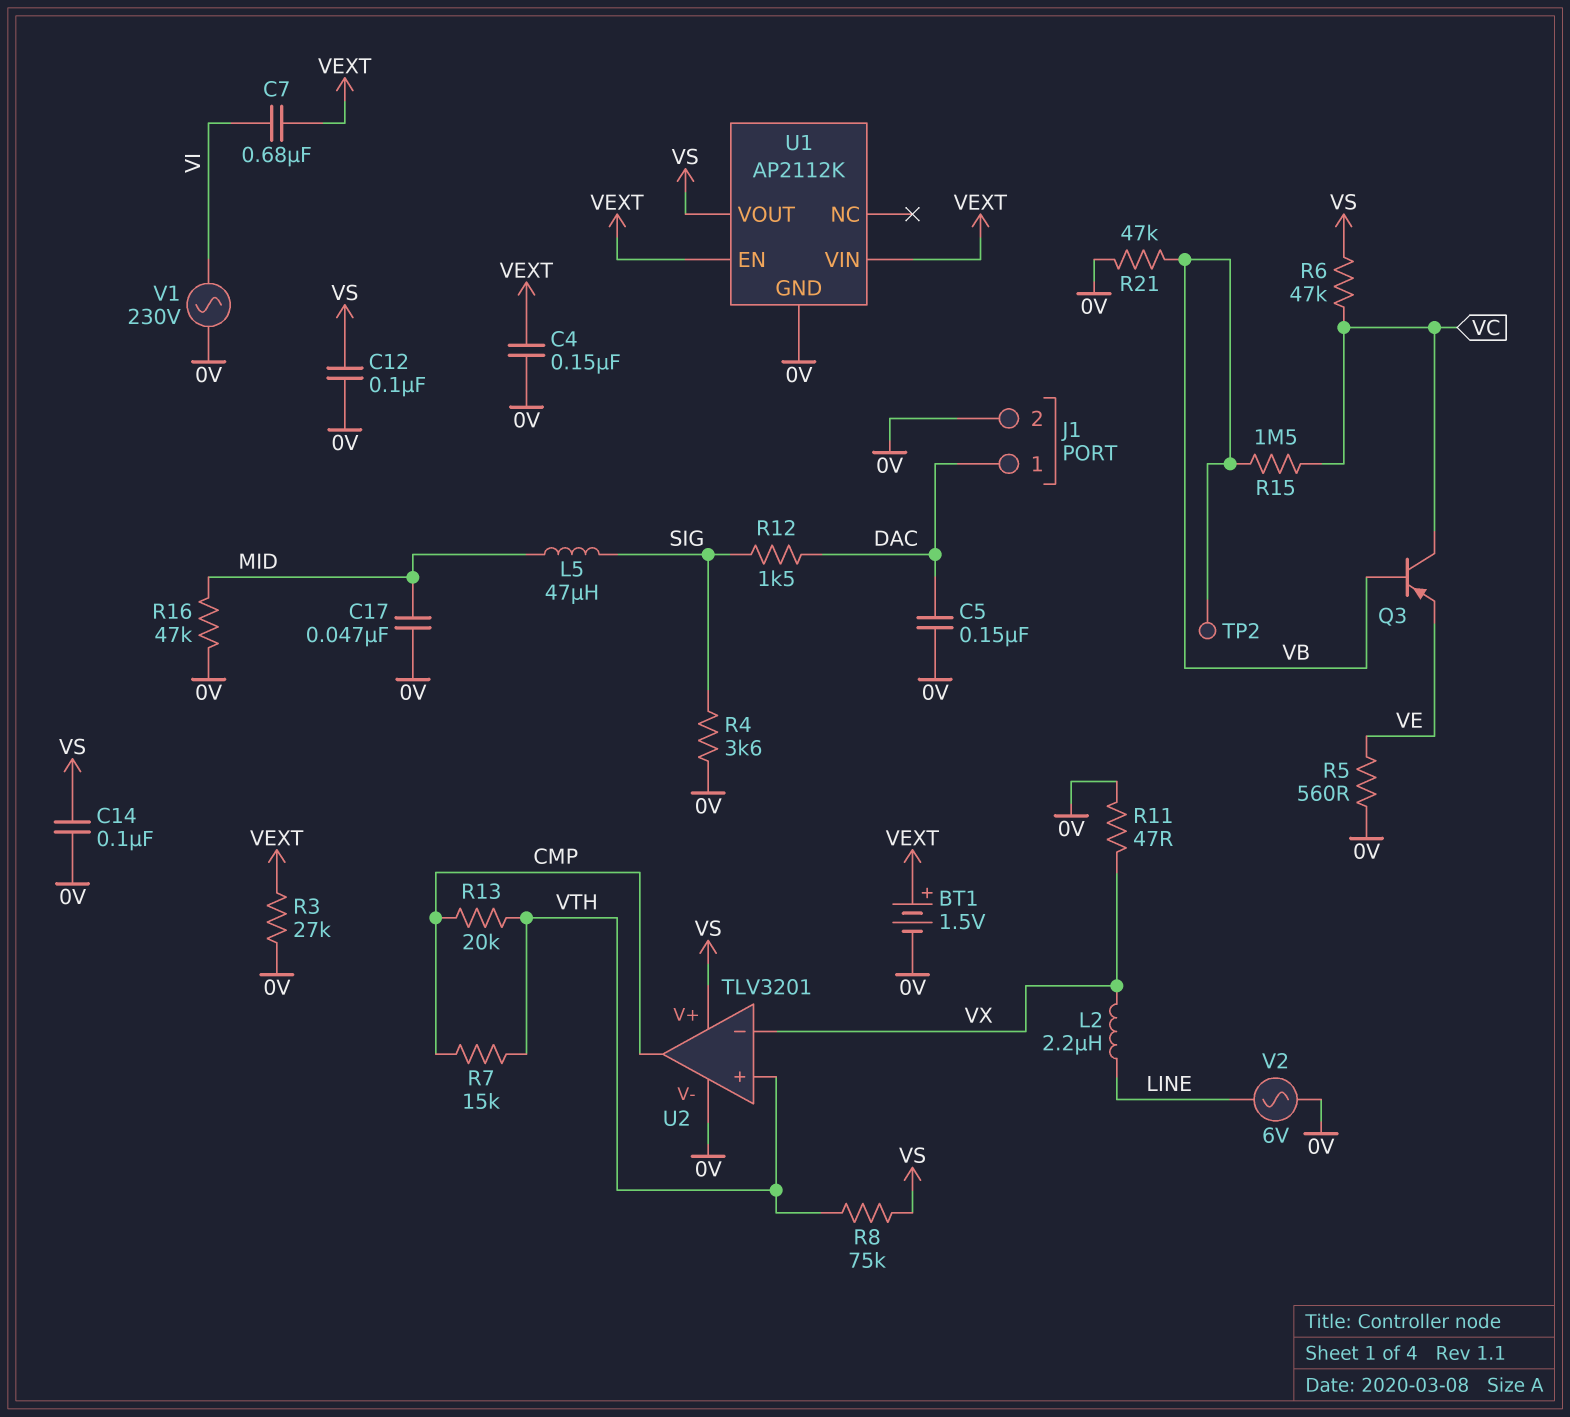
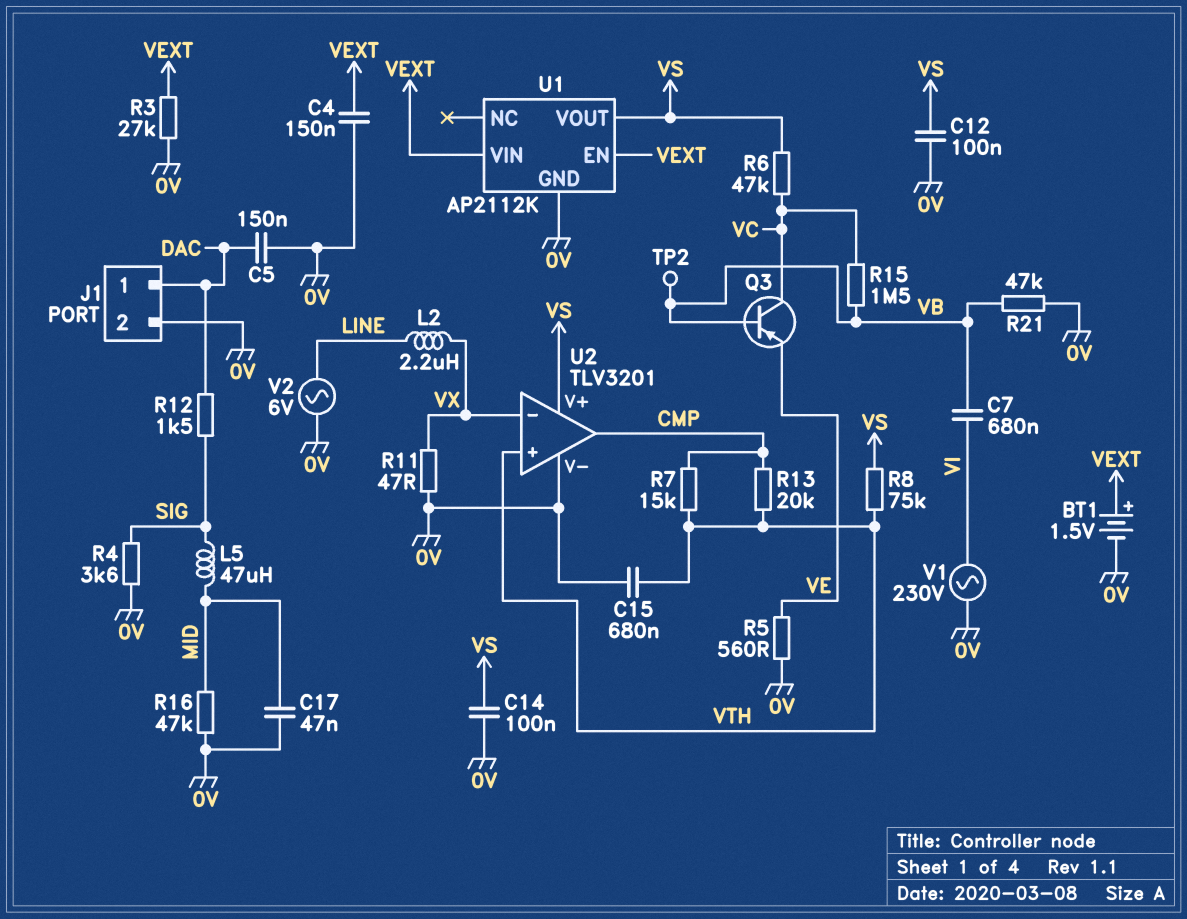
C7: 680nF (VEXT, VI) -> 680nF (VB, VI)
C15: none -> 680nF (0V, VTH)

